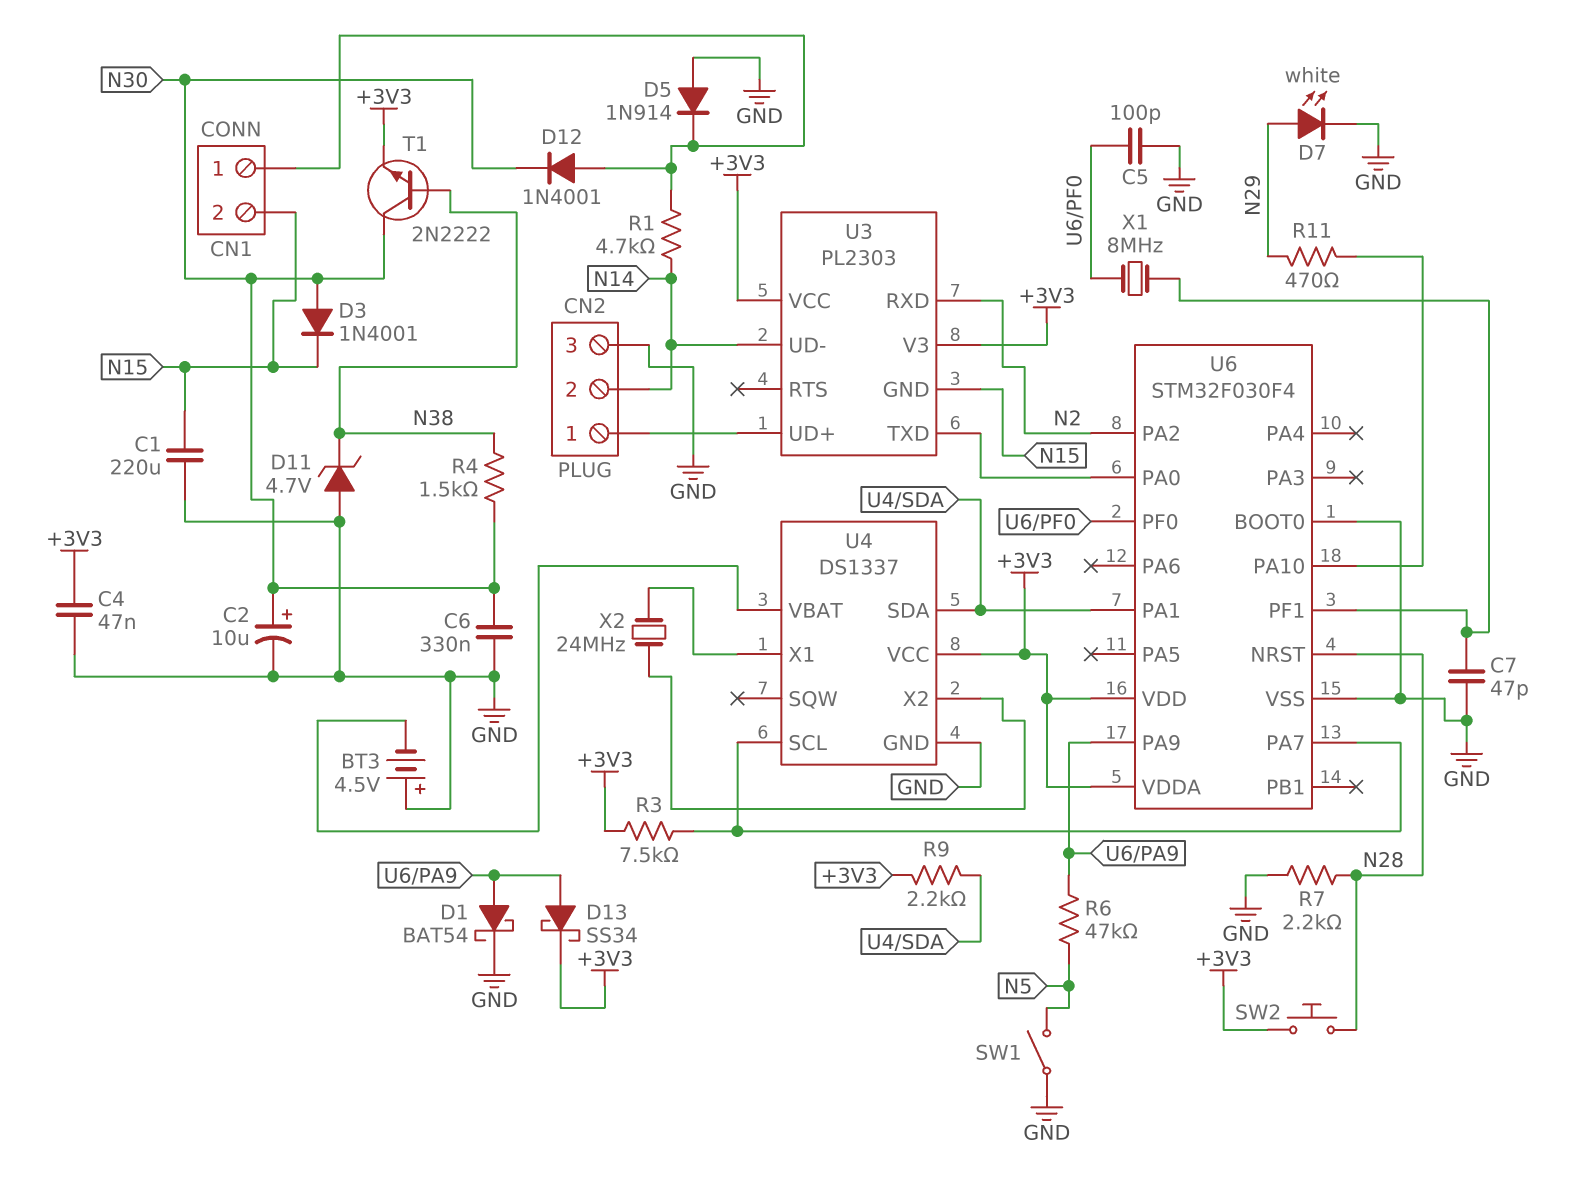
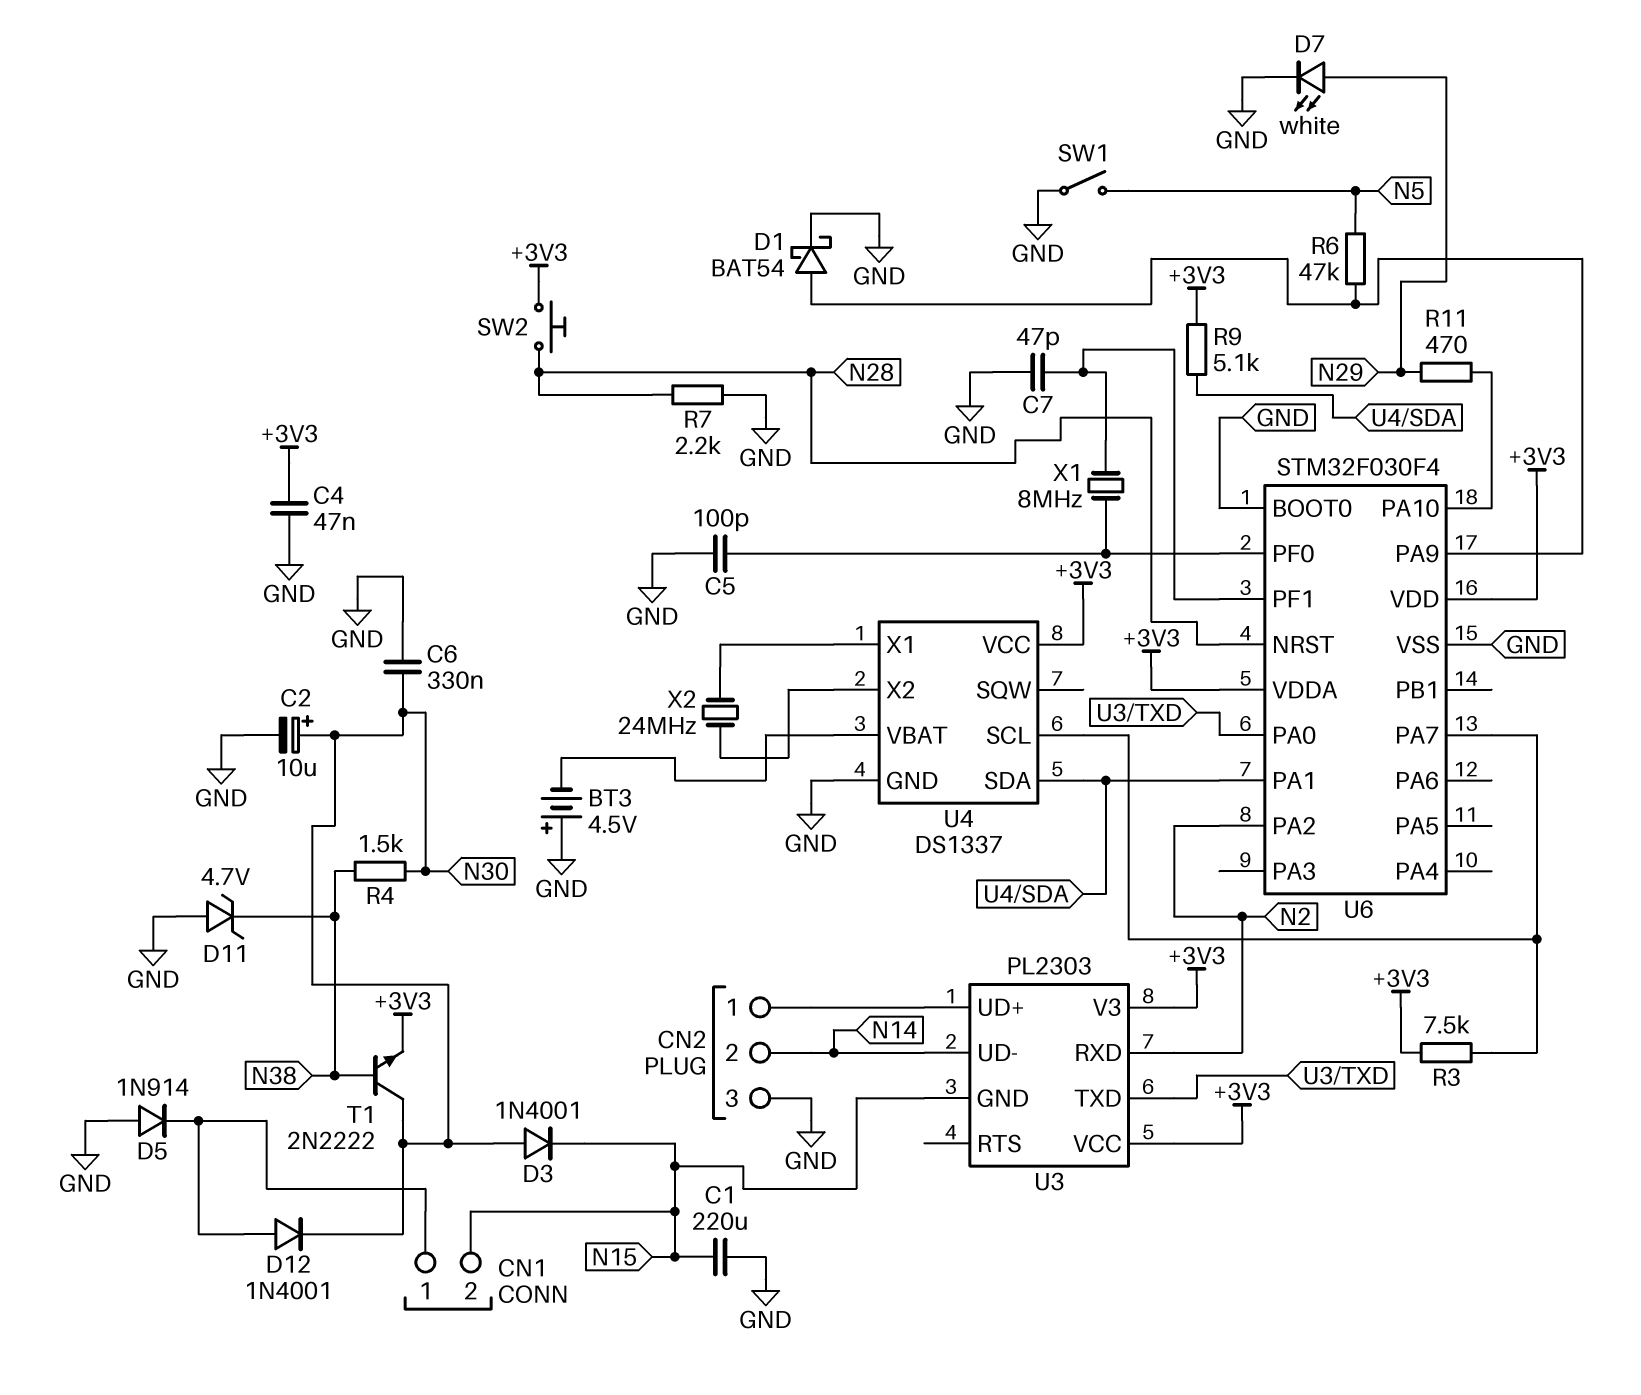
D13: schottky SS34 (A U6/PA9, K +3V3) -> none
R1: 4.7k (CN1/1, N14) -> none
R9: 2.2k (+3V3, U4/SDA) -> 5.1k (+3V3, U4/SDA)

